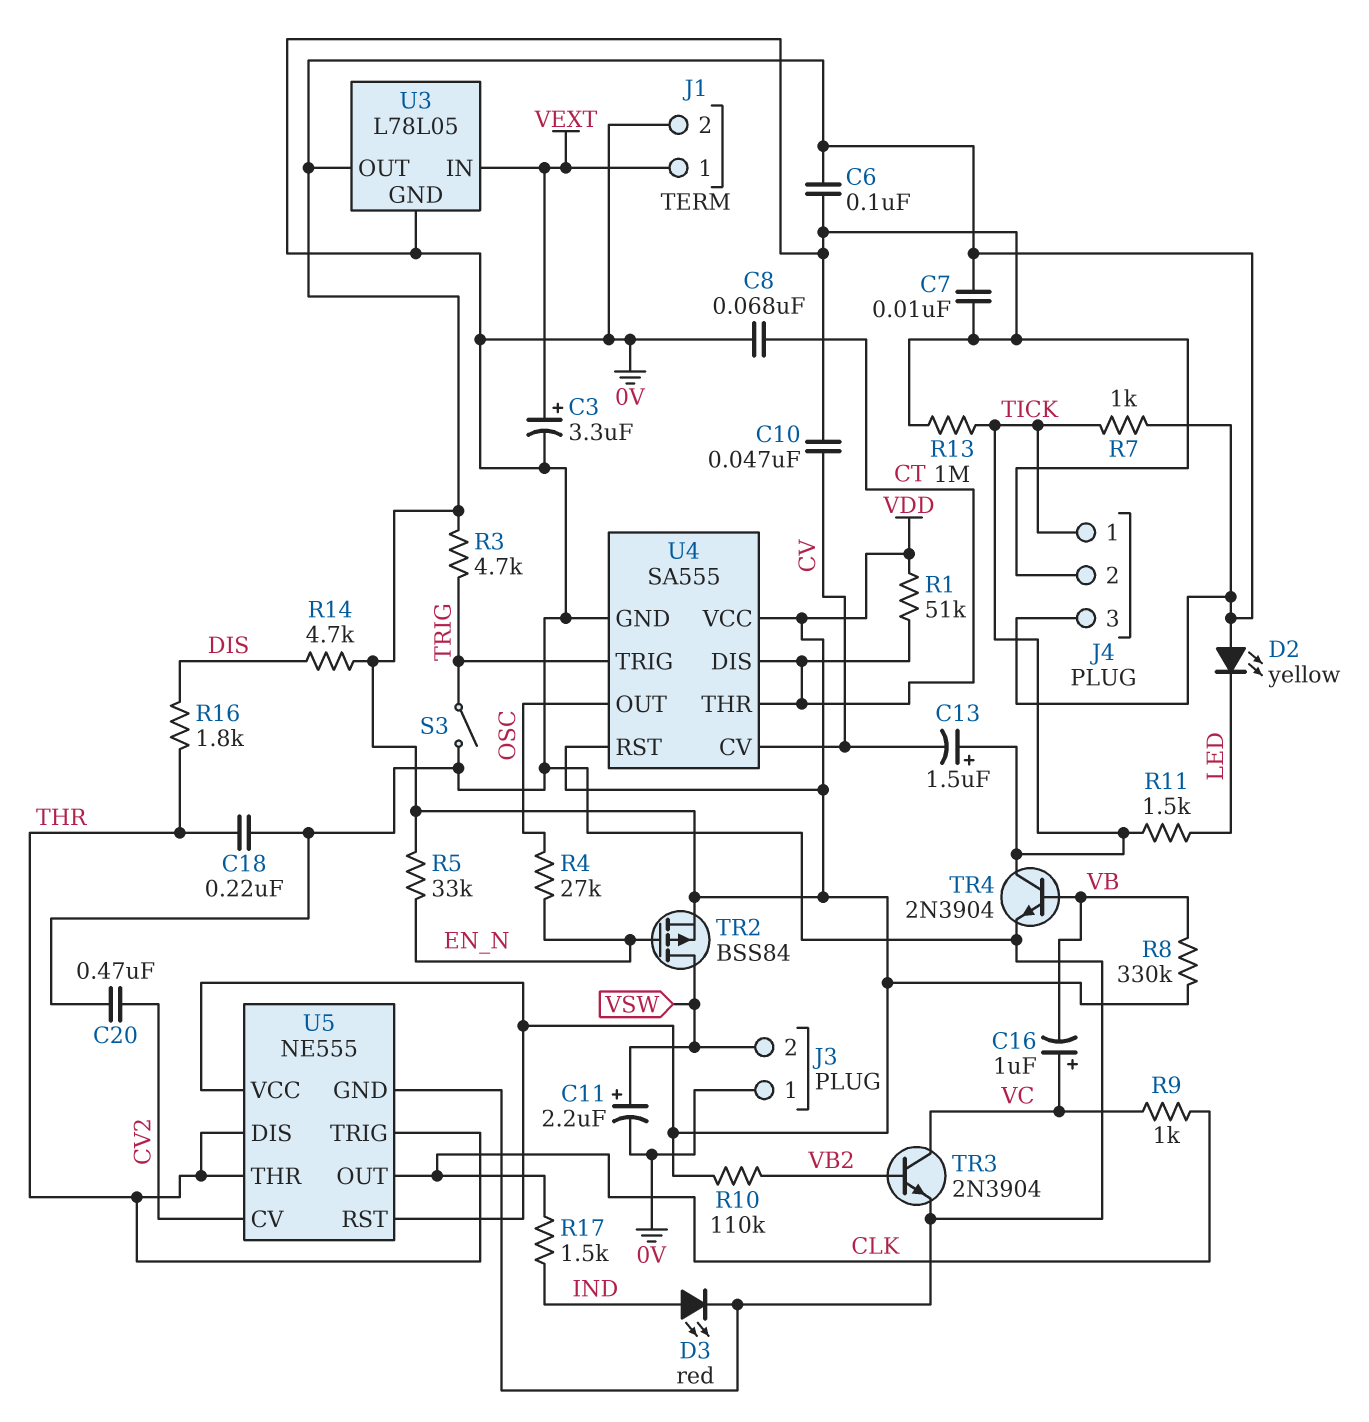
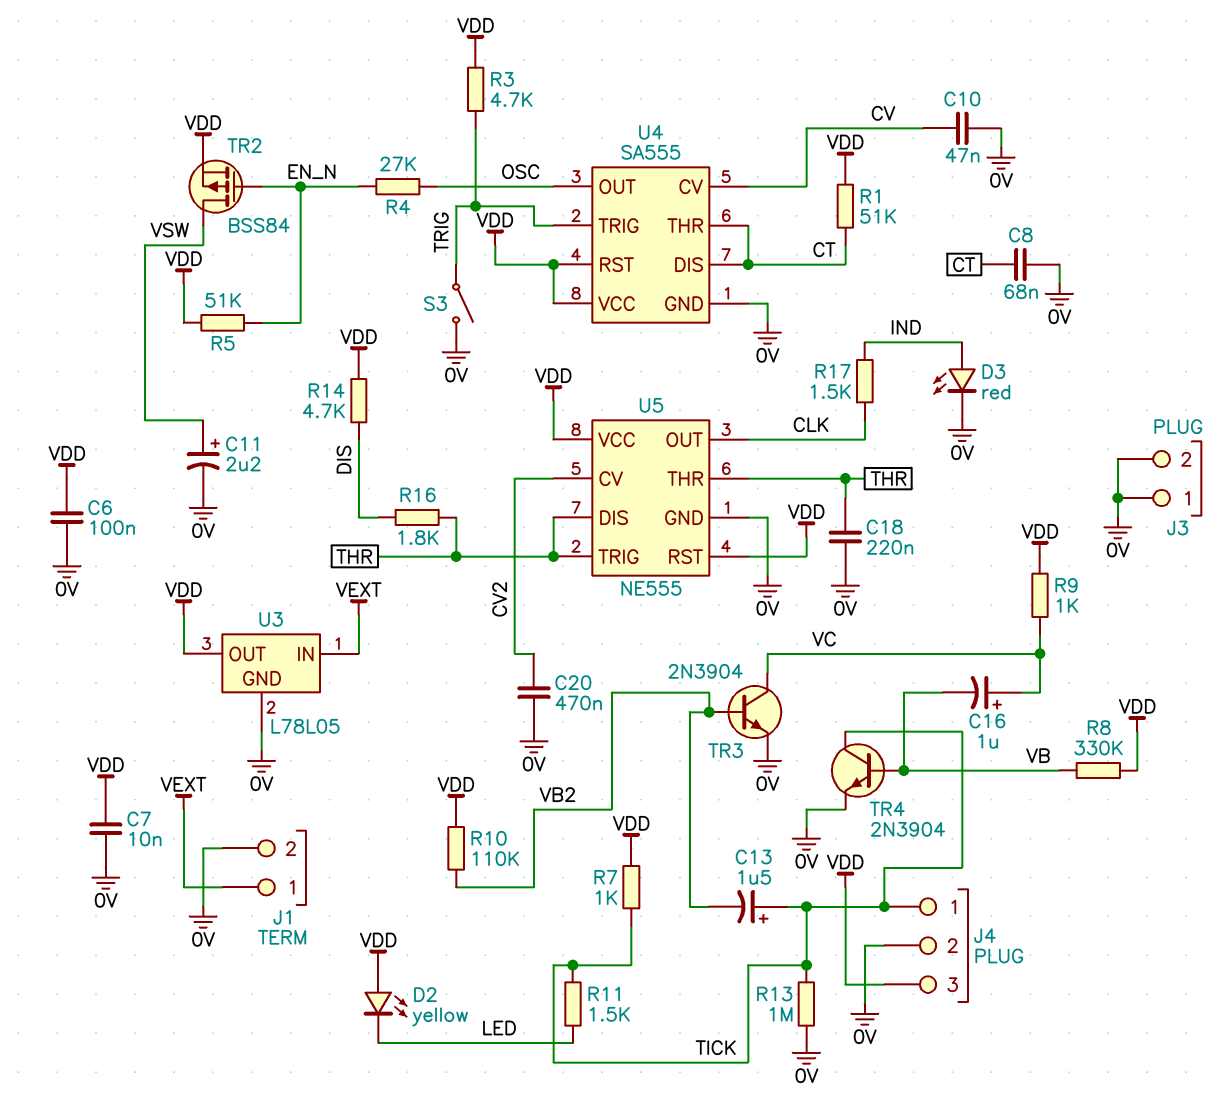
C3: 3.3uF (plus VEXT, minus 0V) -> none
C13: 1.5uF (plus TICK, minus CV) -> 1.5uF (plus TICK, minus VB2)
J3 pin 2: VSW -> 0V
R5: 33k (EN_N, VDD) -> 51k (EN_N, VDD)
R9: 1k (CLK, VC) -> 1k (VC, VDD)

